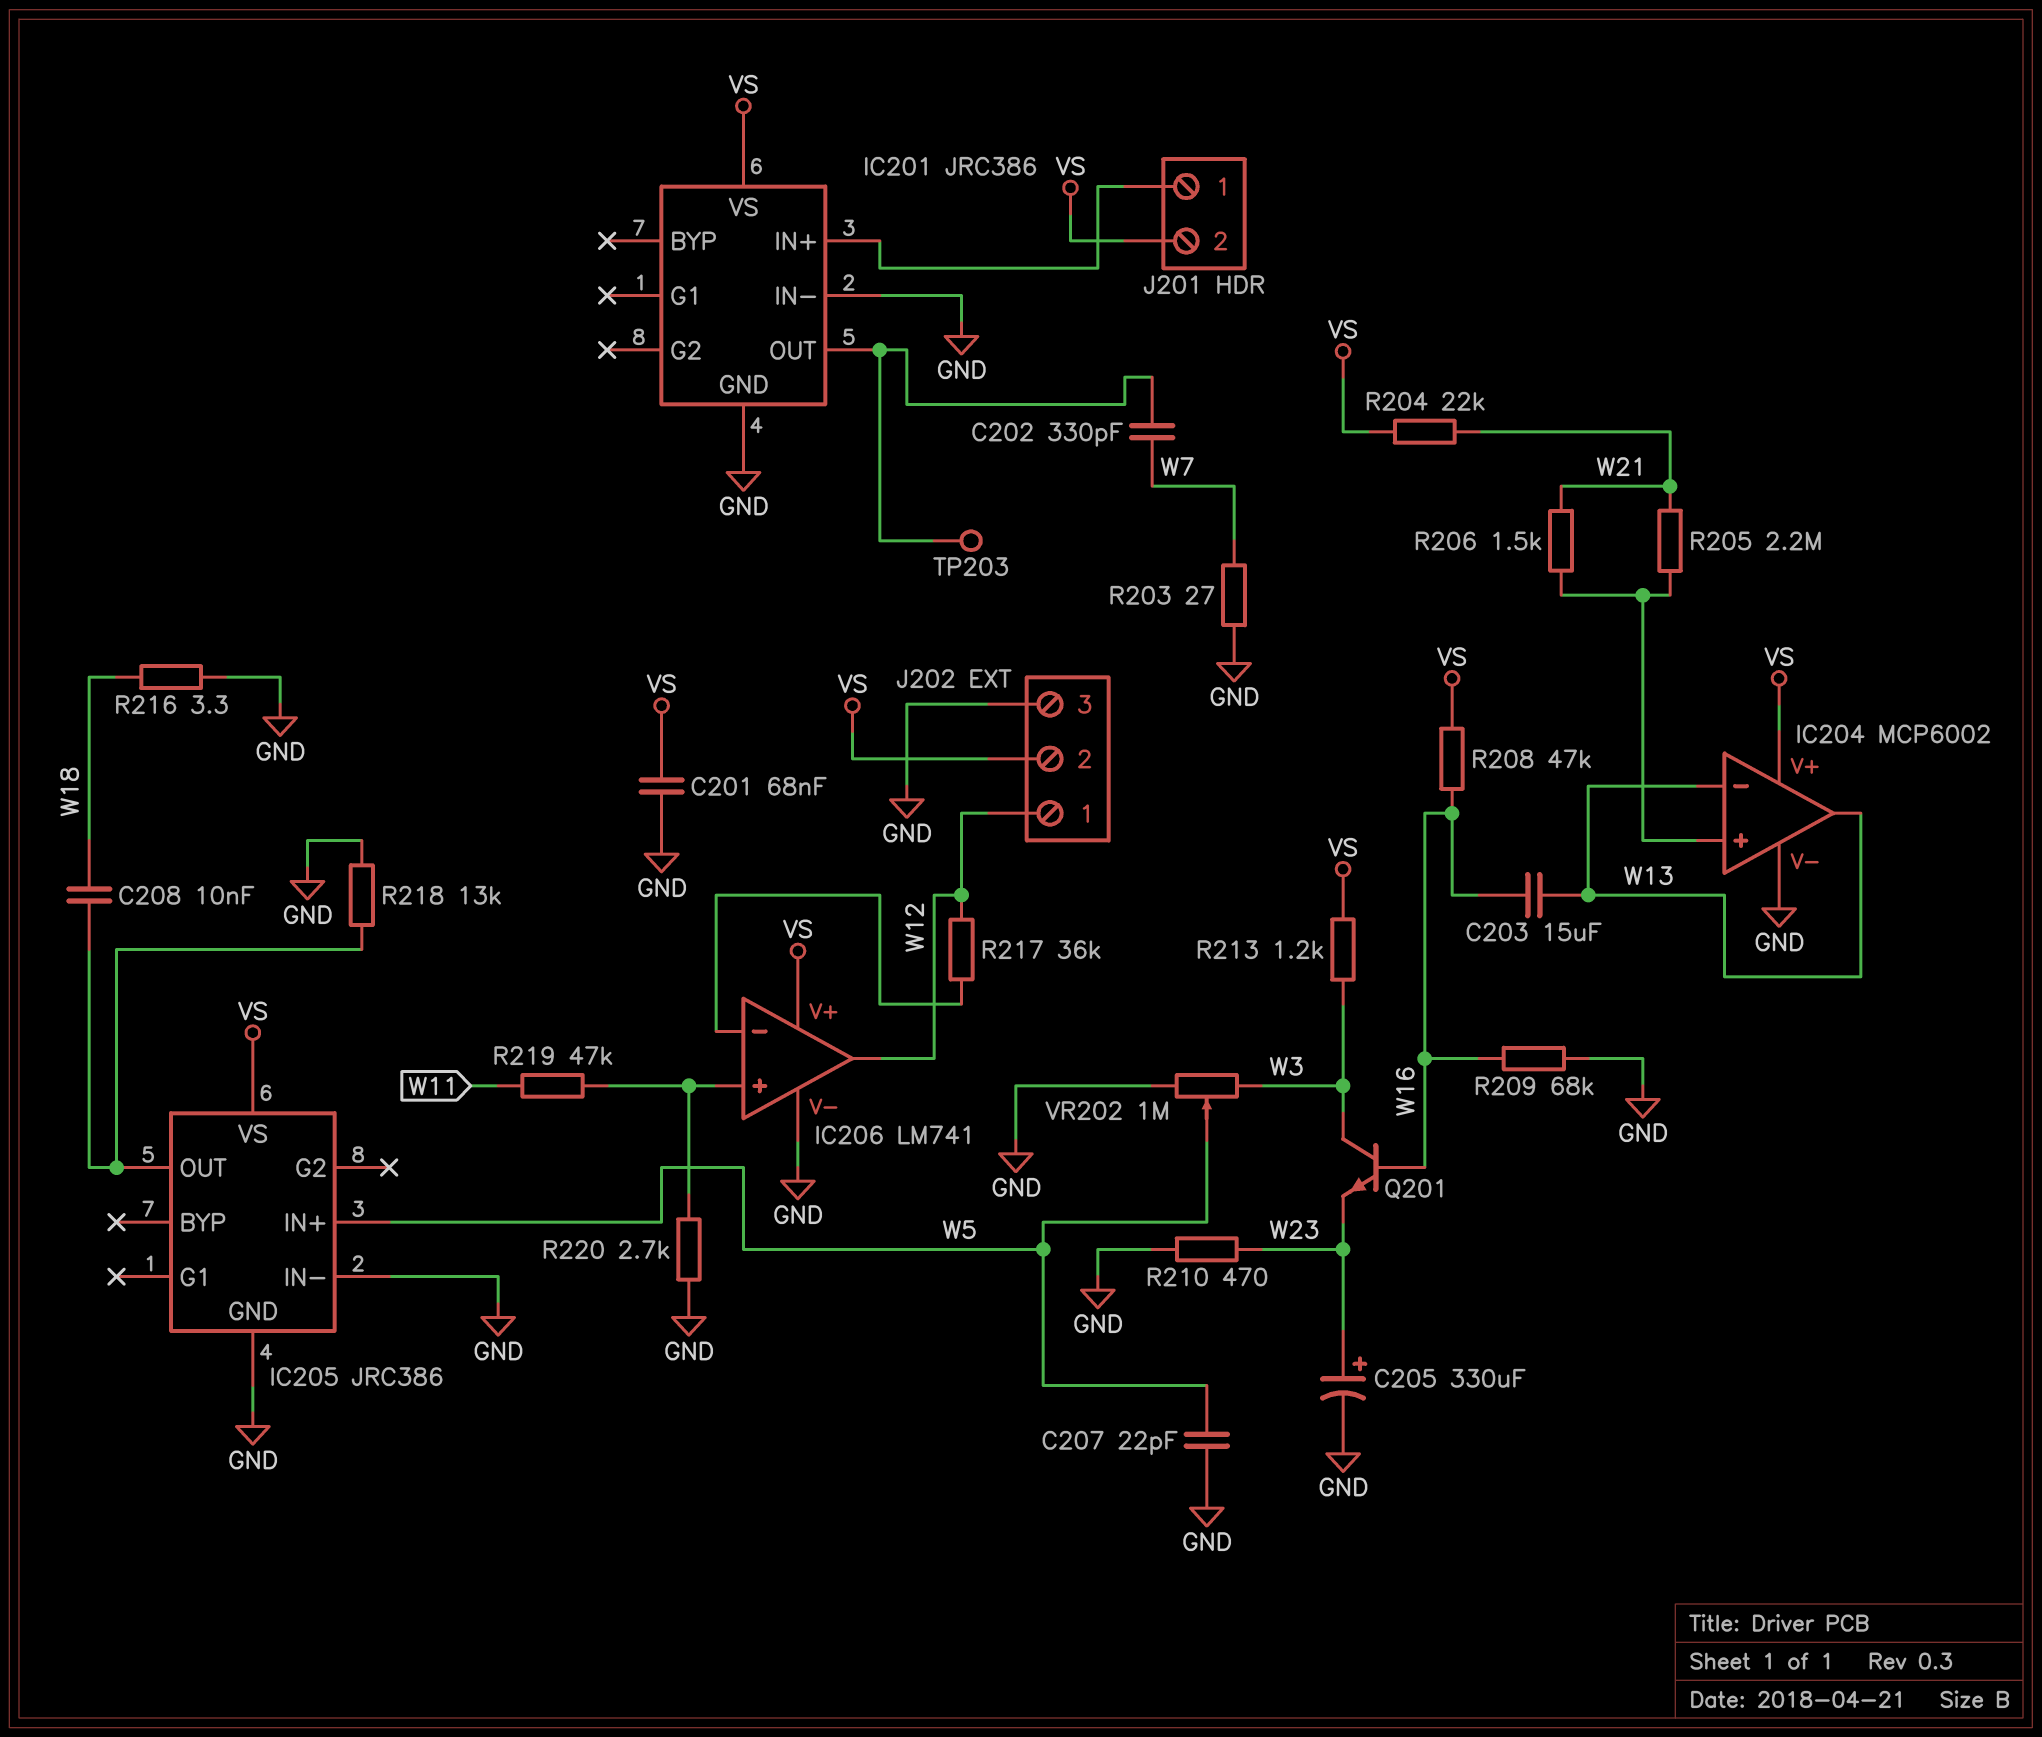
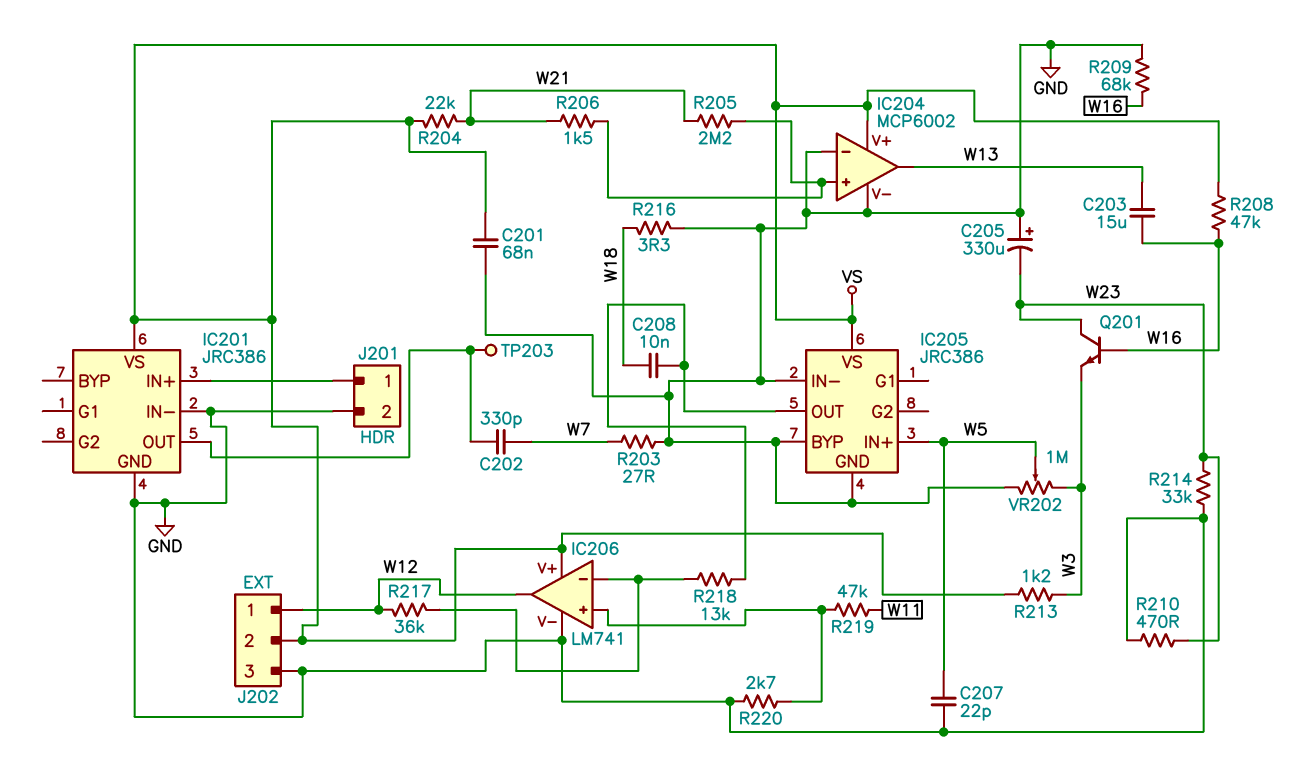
C205: 330uF (plus W23, minus GND) -> 330uF (plus GND, minus W23)
IC204 pin in-: W13 -> GND
IC205 pin BYP: none -> GND
J201 pin 2: VS -> GND
Q201: NPN (B W16, C W3, E W23) -> NPN (B W16, C W23, E W3)
R214: none -> 33k (GND, W23)
R218: 13k (GND, IC205/OUT) -> 13k (IC205/OUT, IC206/in-)

